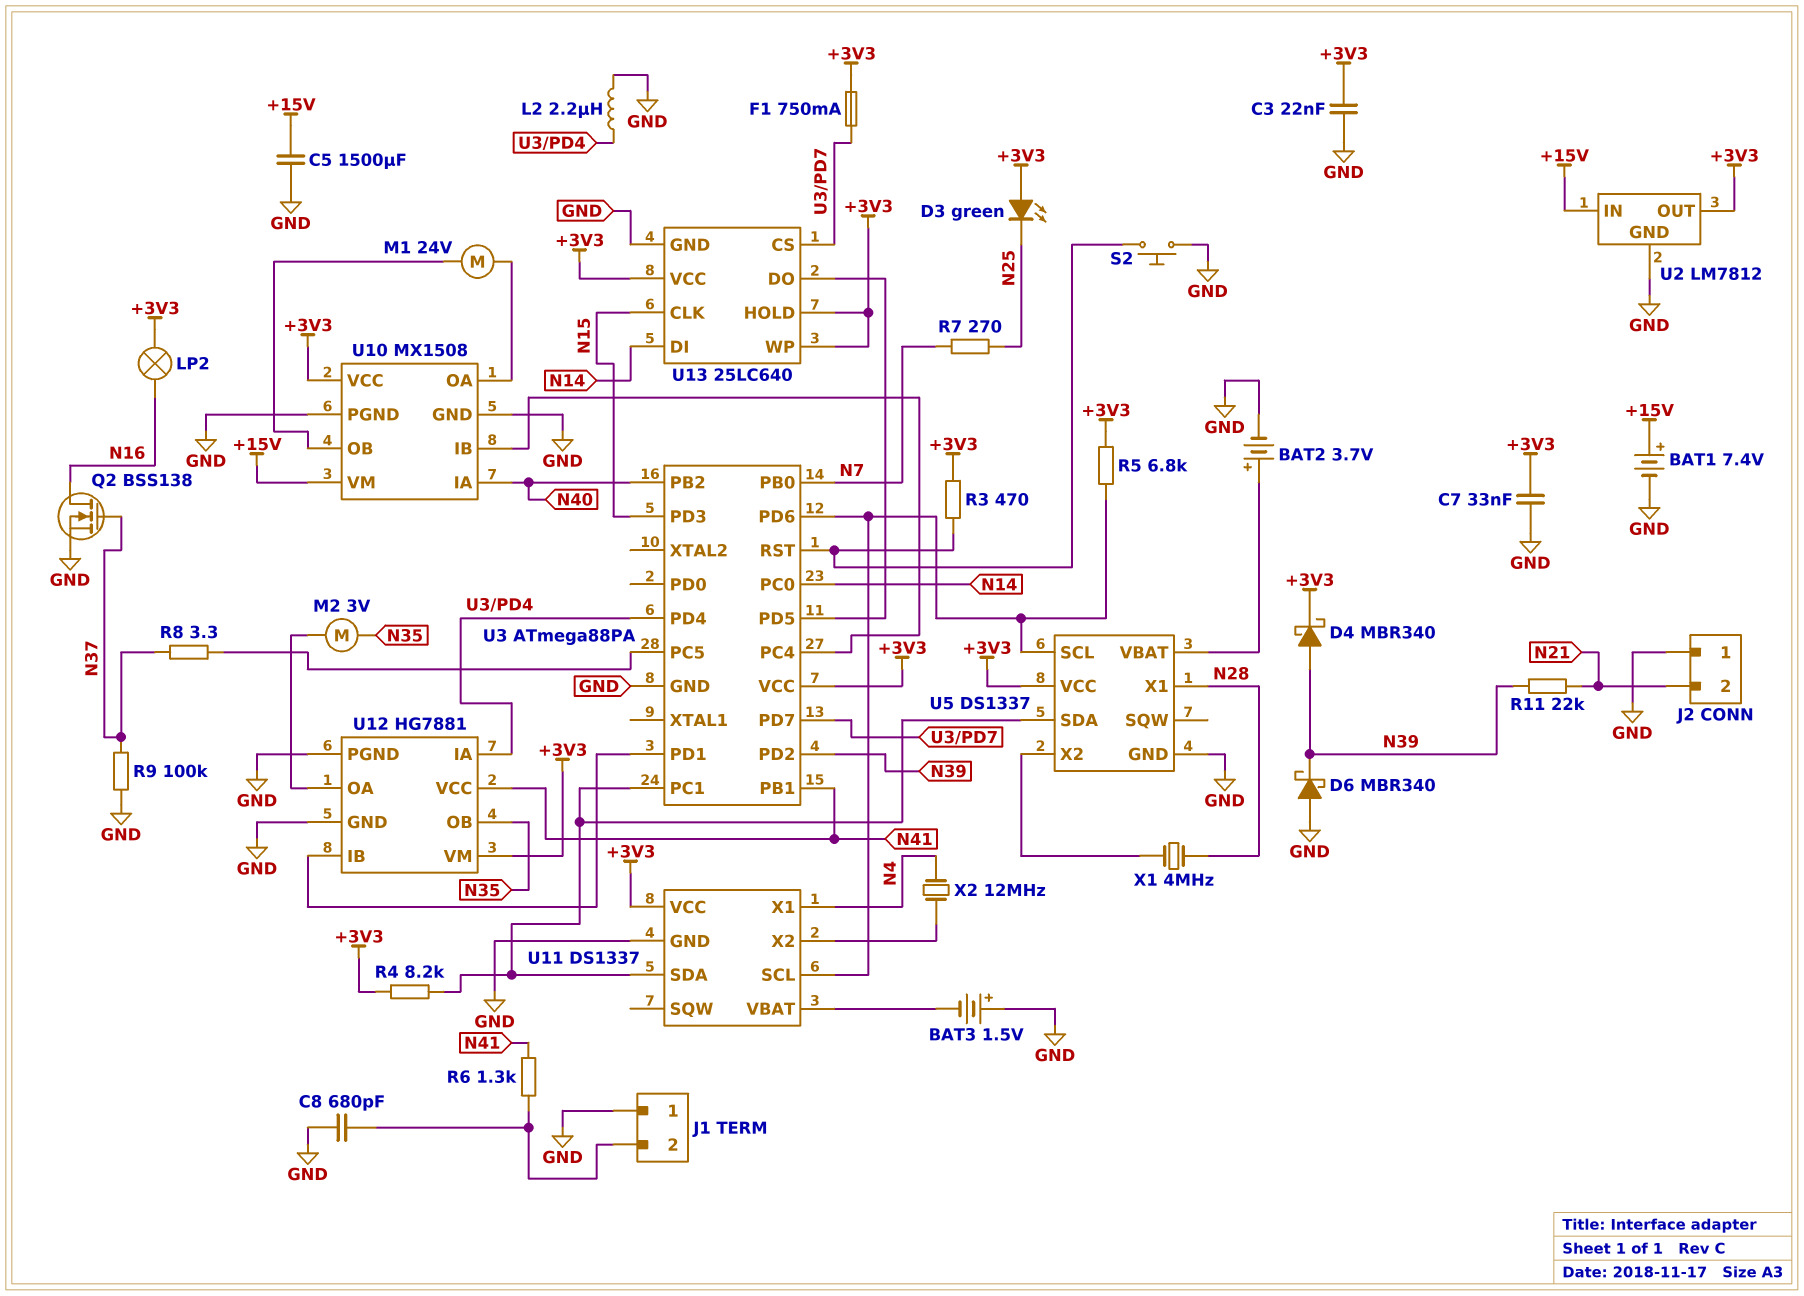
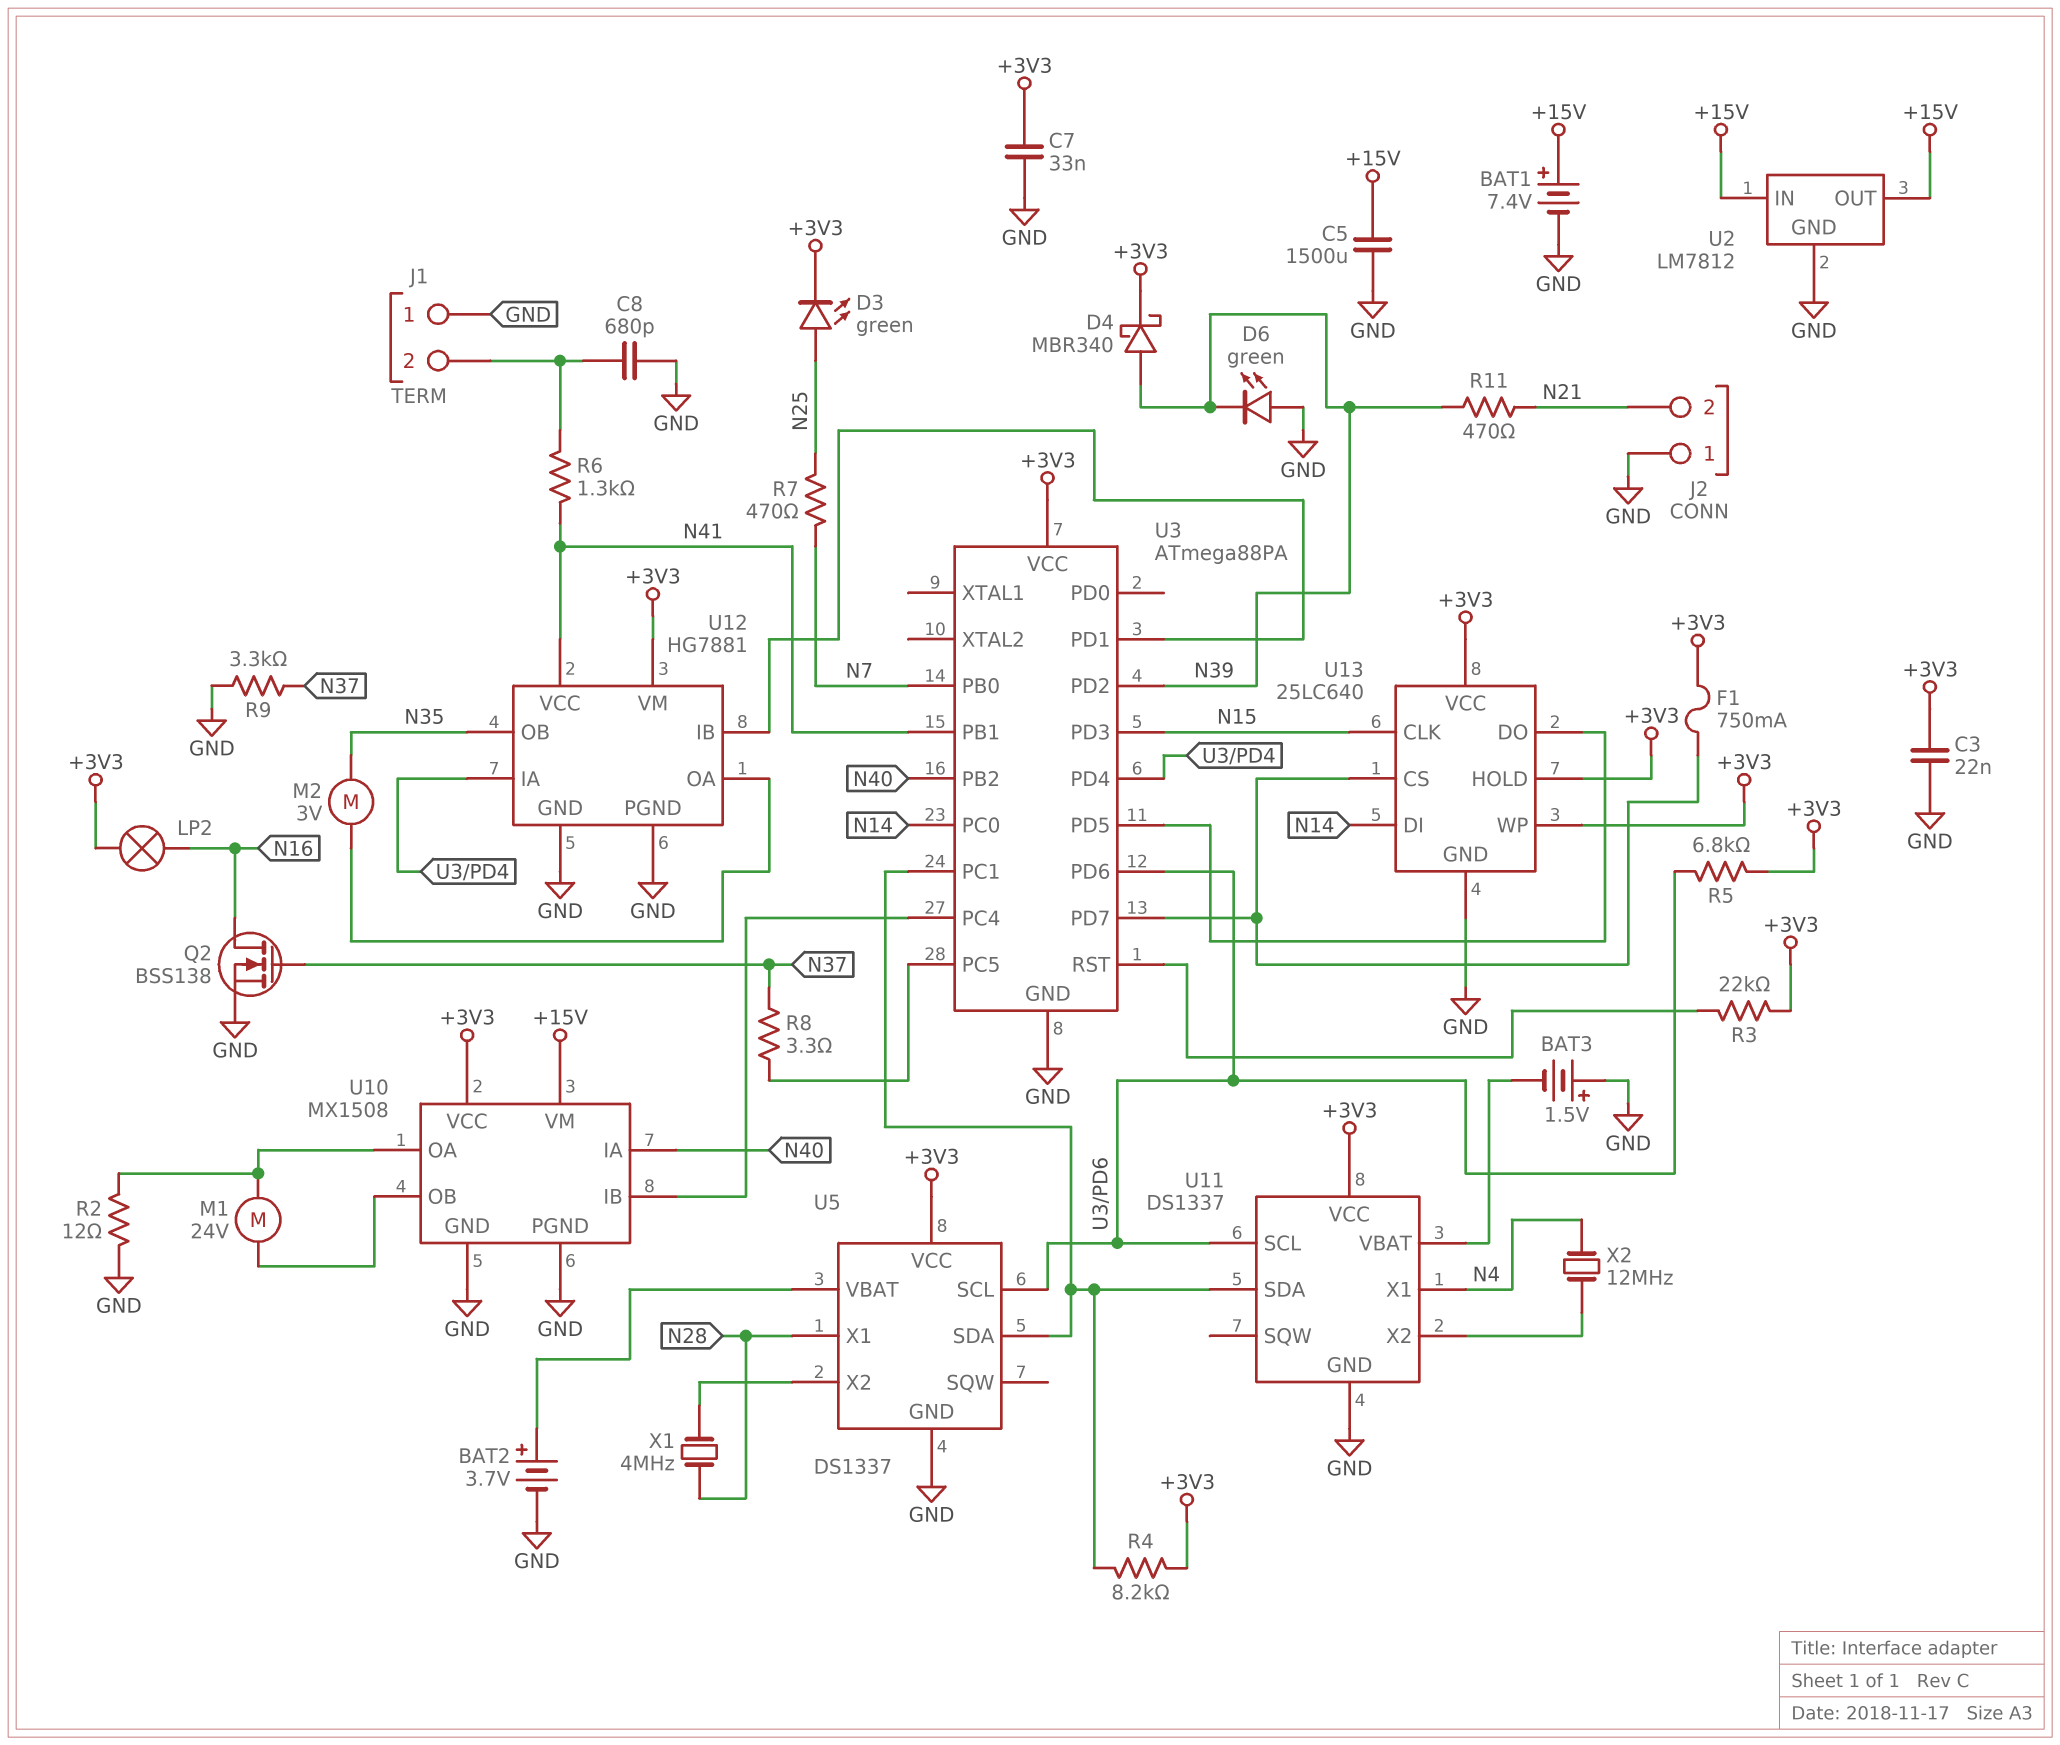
D3: LED green (A +3V3, K N25) -> LED green (A N25, K +3V3)
D6: schottky MBR340 (A GND, K N39) -> LED green (A GND, K N39)
L2: 2.2uH (GND, U3/PD4) -> none
R2: none -> 12 (GND, U10/OA)
R3: 470 (+3V3, U3/RST) -> 22k (+3V3, U3/RST)
R7: 270 (N7, N25) -> 470 (N7, N25)
R9: 100k (GND, N37) -> 3.3k (GND, N37)
R11: 22k (N21, N39) -> 470 (N21, N39)
S2: button (GND, U3/RST) -> none
U2 pin OUT: +3V3 -> +15V

